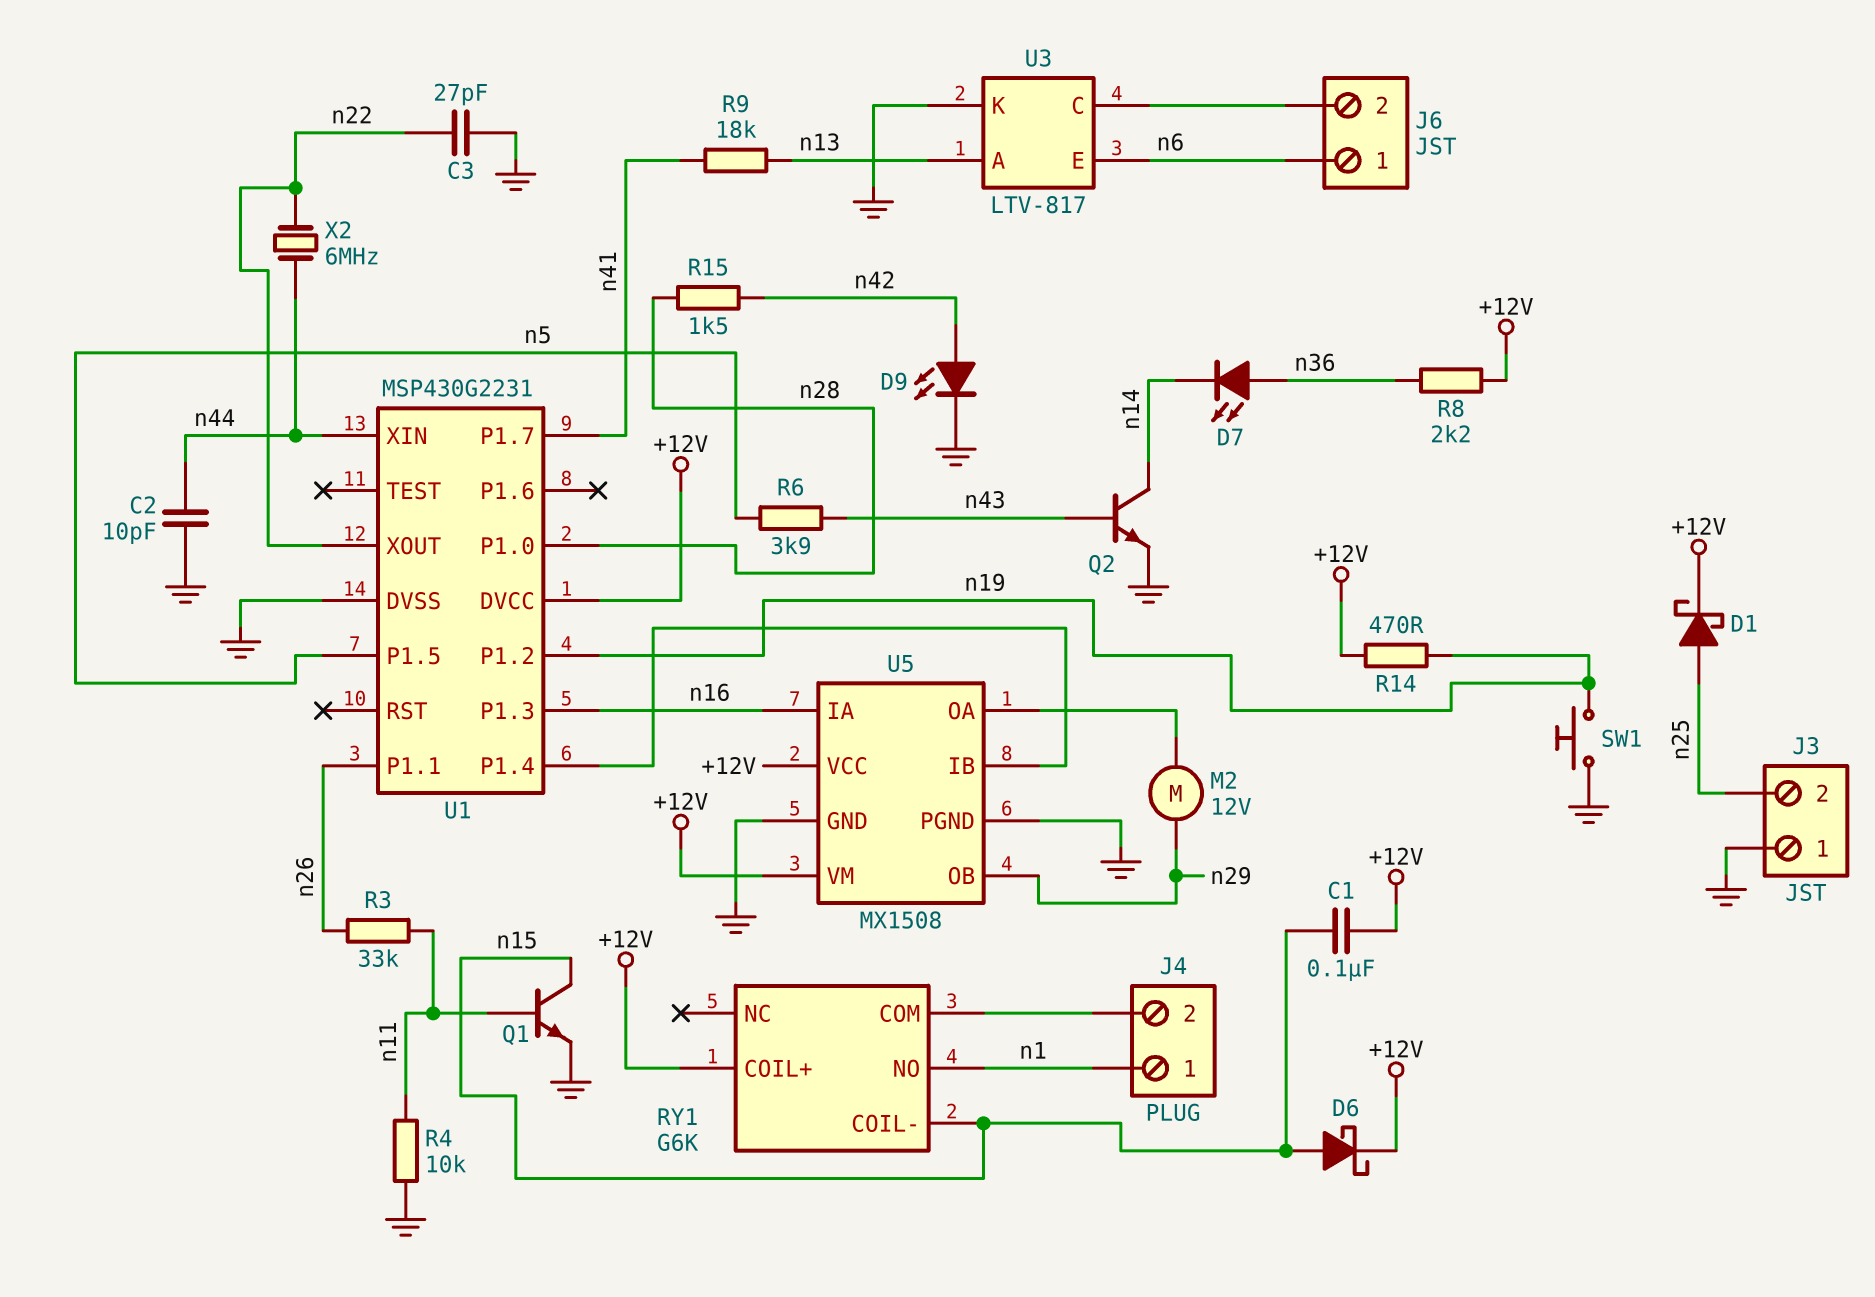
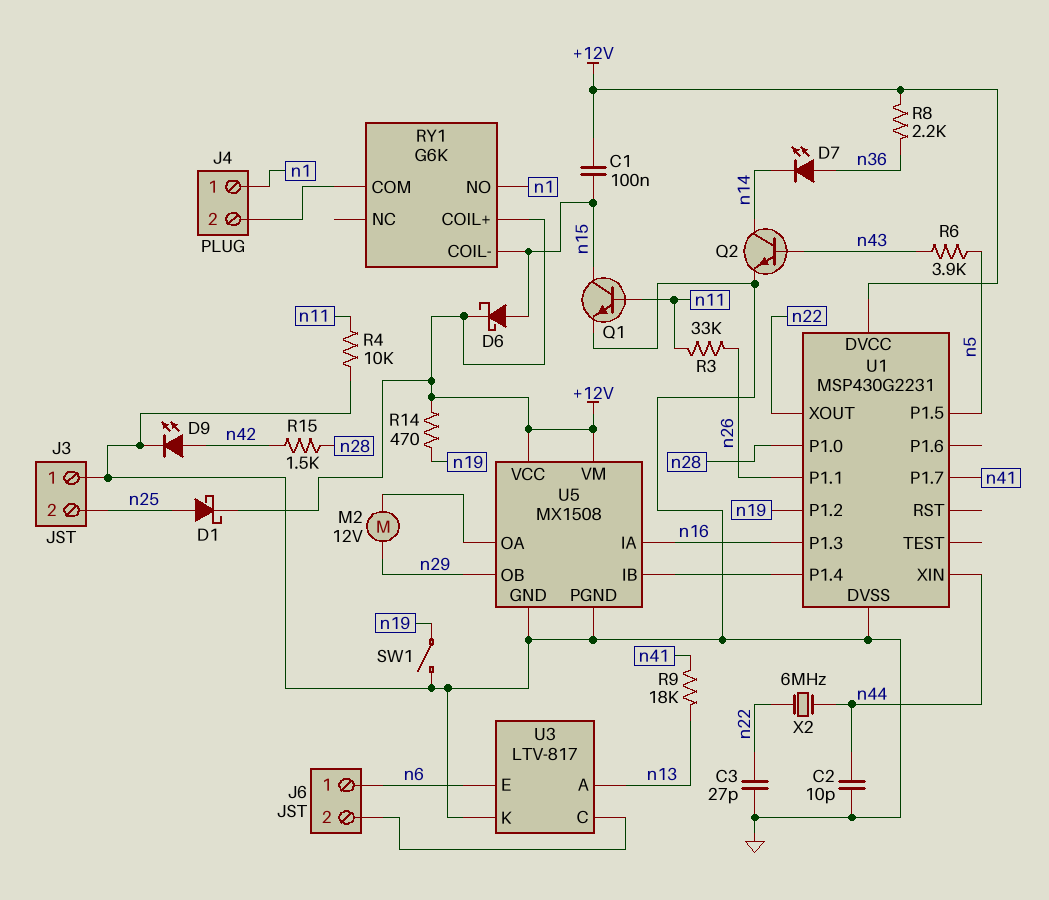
SW1: button (GND, n19) -> switch (GND, n19)

